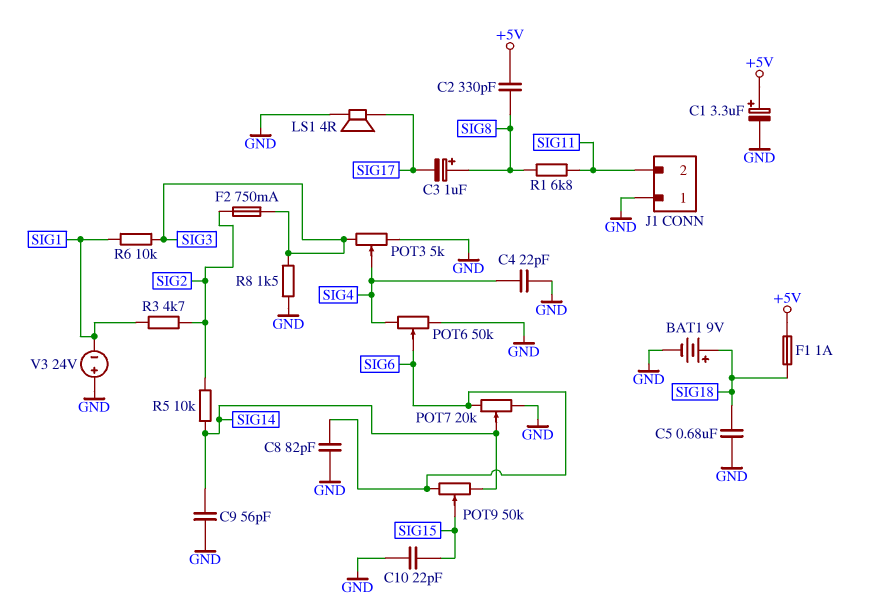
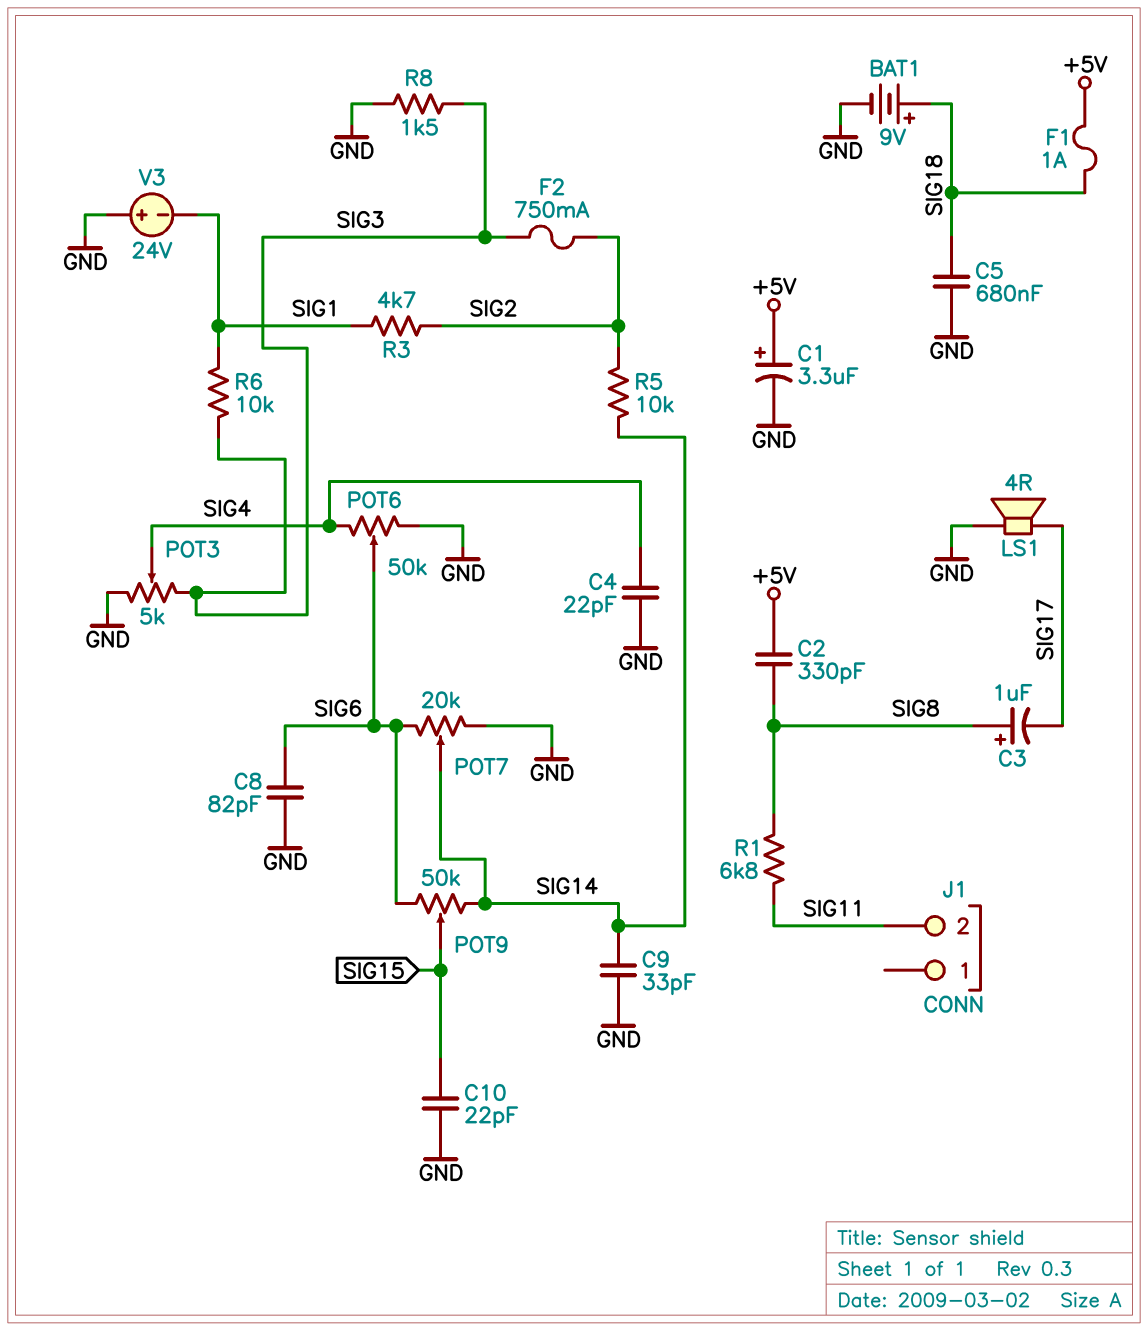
C9: 56pF (GND, SIG14) -> 33pF (GND, SIG14)
J1 pin 1: GND -> none

